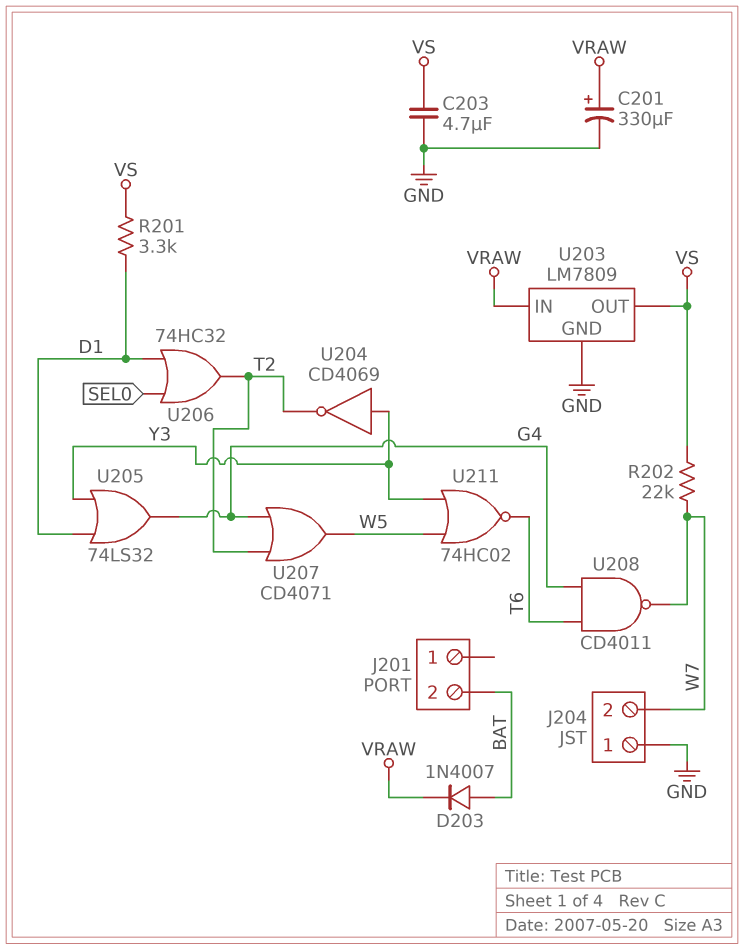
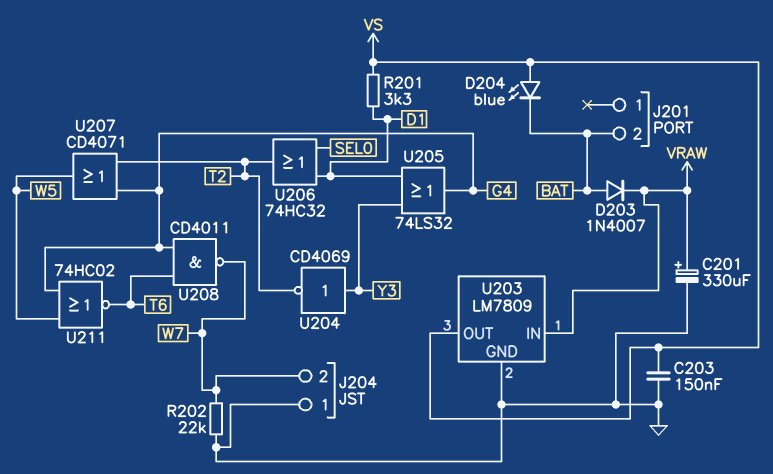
C203: 4.7uF (GND, VS) -> 150nF (GND, VS)
D204: none -> LED blue (A VS, K BAT)
R202: 22k (VS, W7) -> 22k (GND, W7)
U211: NOR 74HC02 (in W5, in Y3, out T6) -> NOR 74HC02 (in G4, in W5, out T6)

